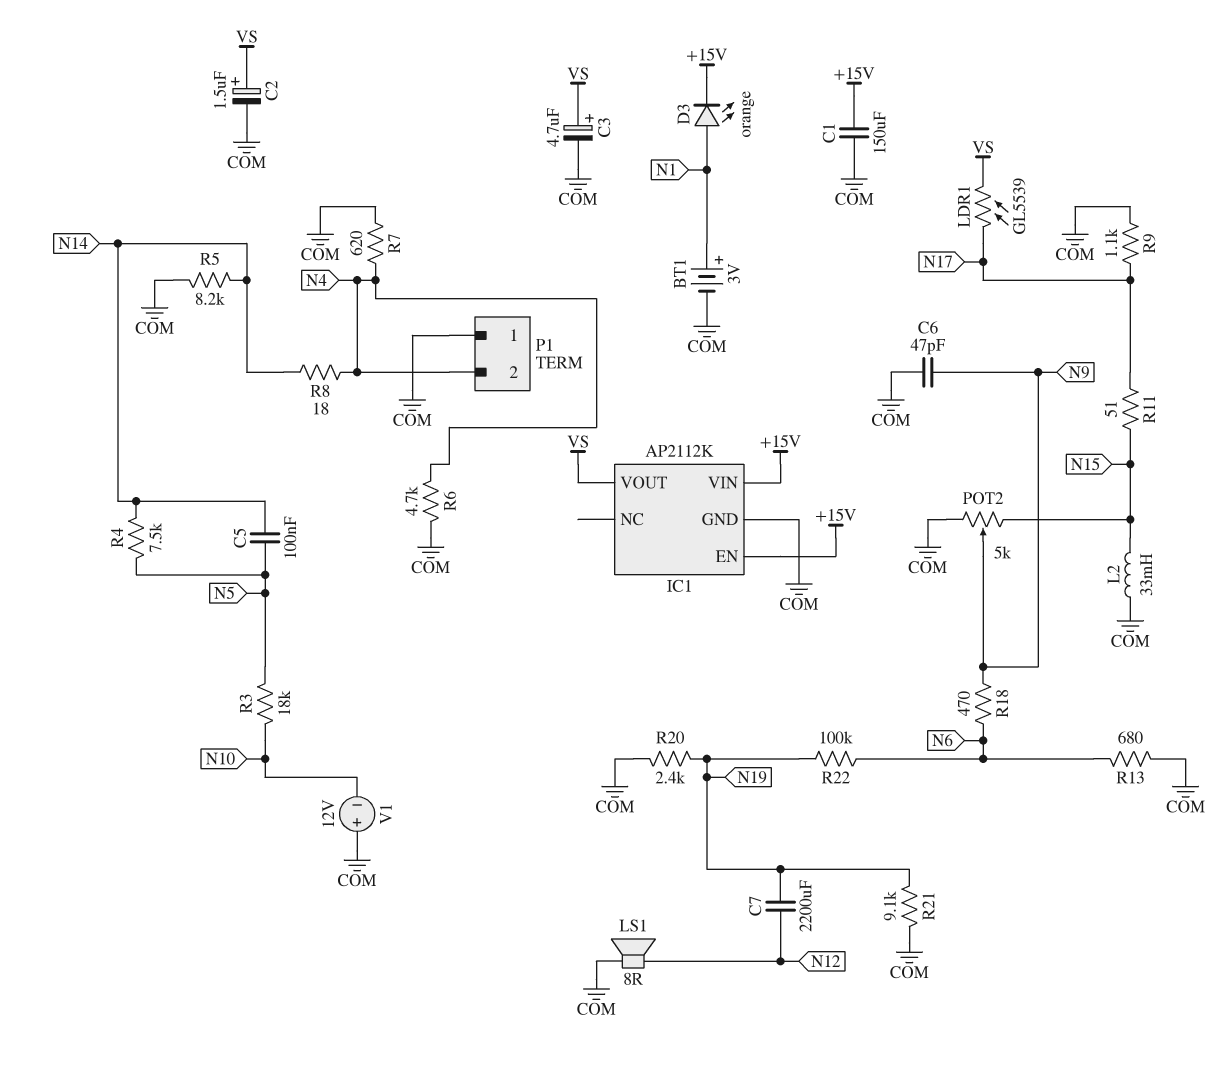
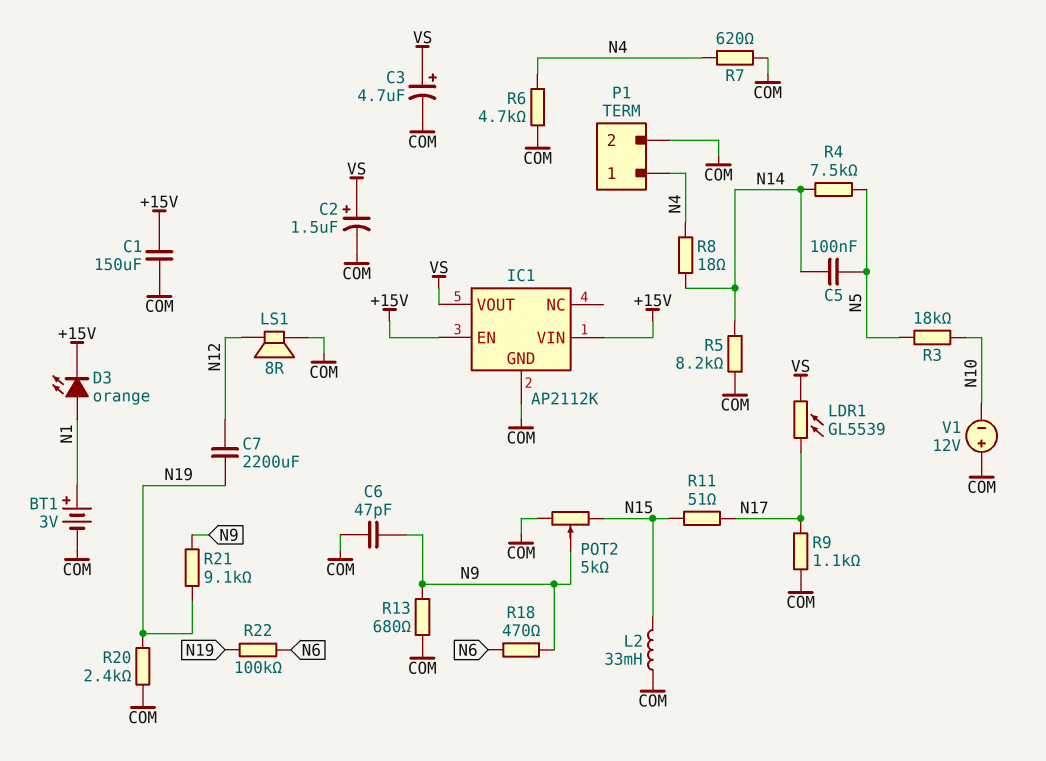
P1 pin 1: COM -> N4
P1 pin 2: N4 -> COM
R13: 680 (COM, N6) -> 680 (COM, N9)
R21: 9.1k (COM, N19) -> 9.1k (N9, N19)

